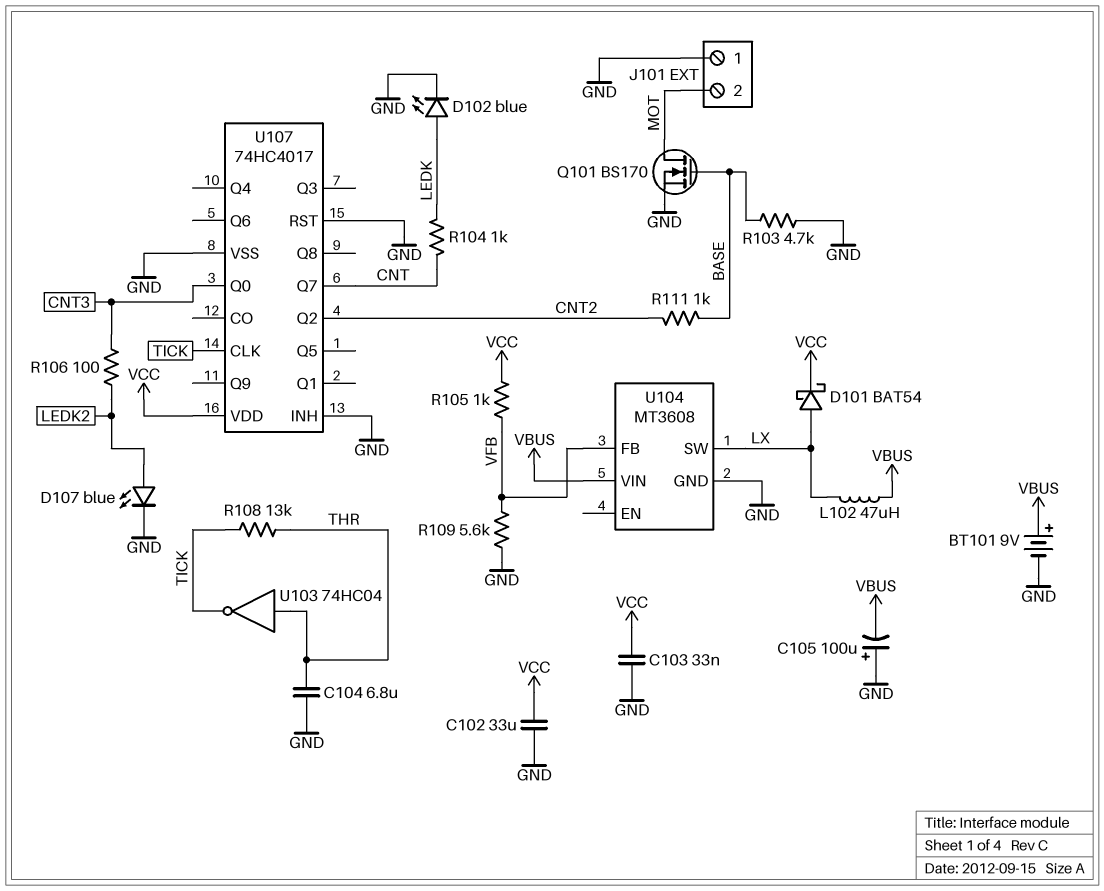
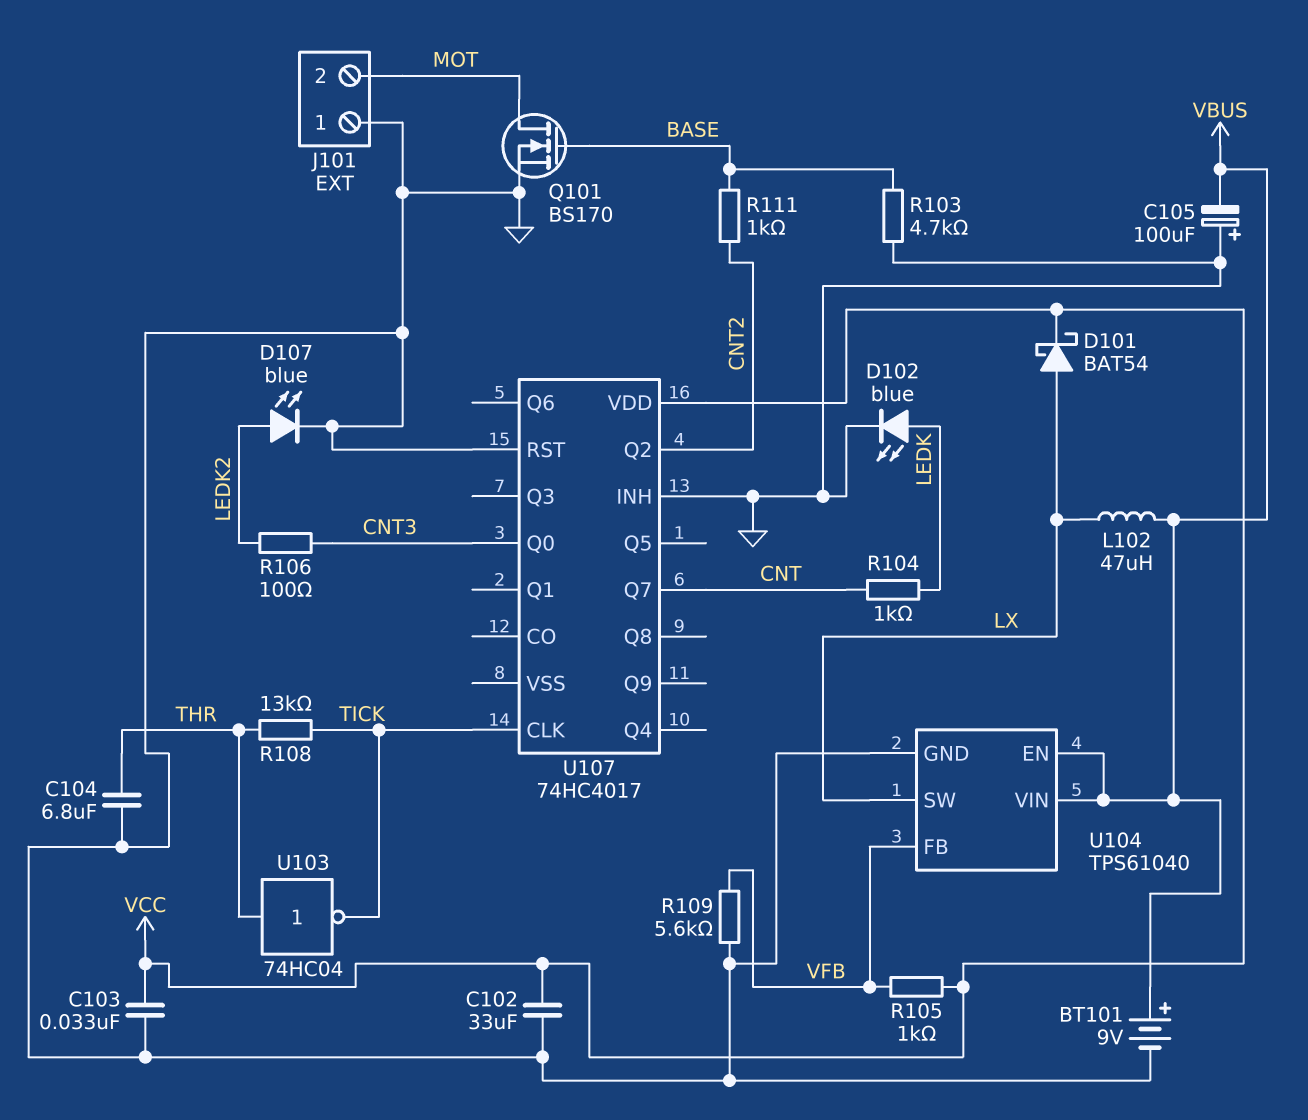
U104: MT3608 -> TPS61040
U104 pin EN: none -> VBUS
U107 pin VSS: GND -> none

